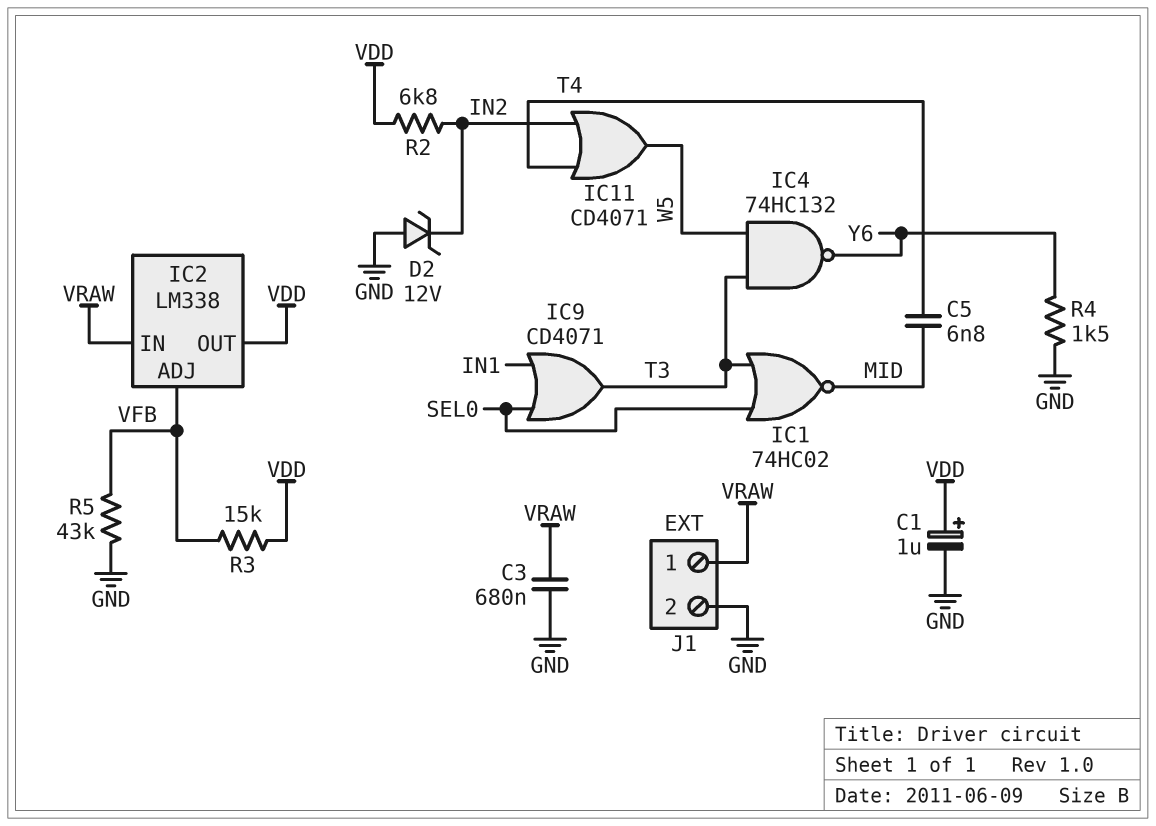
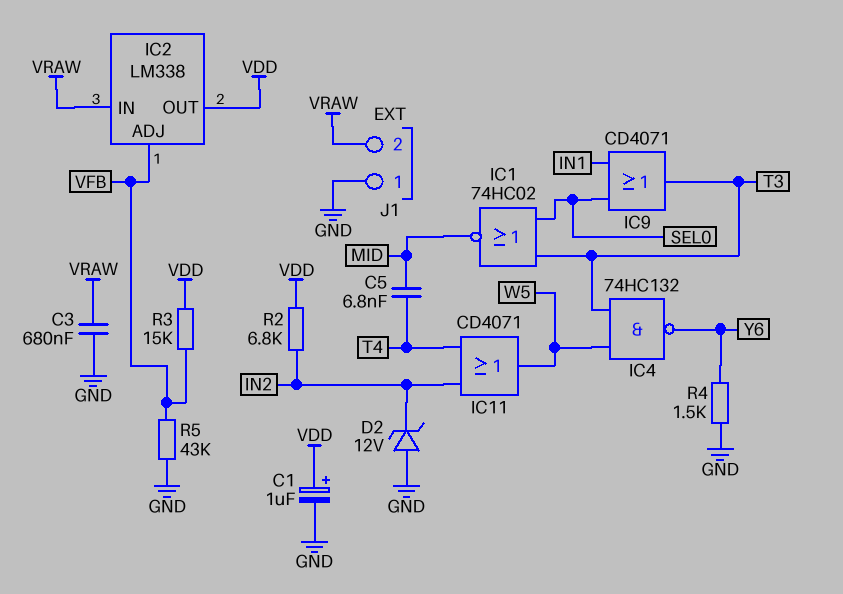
J1 pin 1: VRAW -> GND
J1 pin 2: GND -> VRAW

